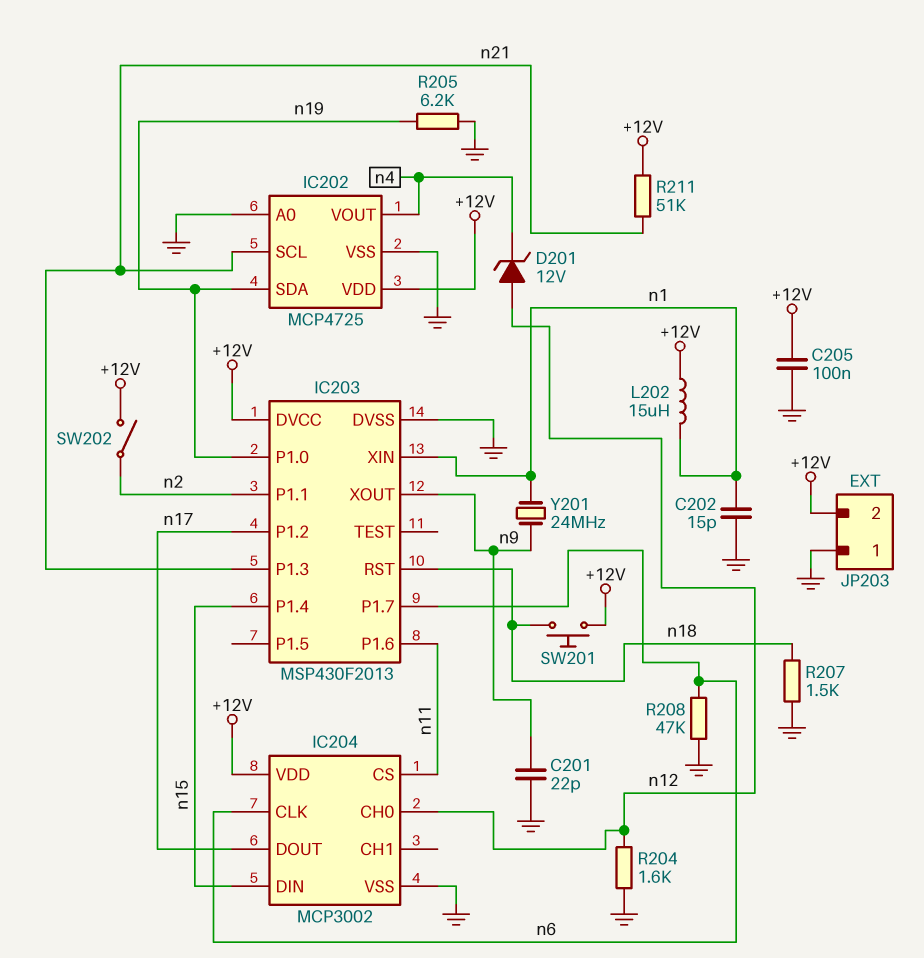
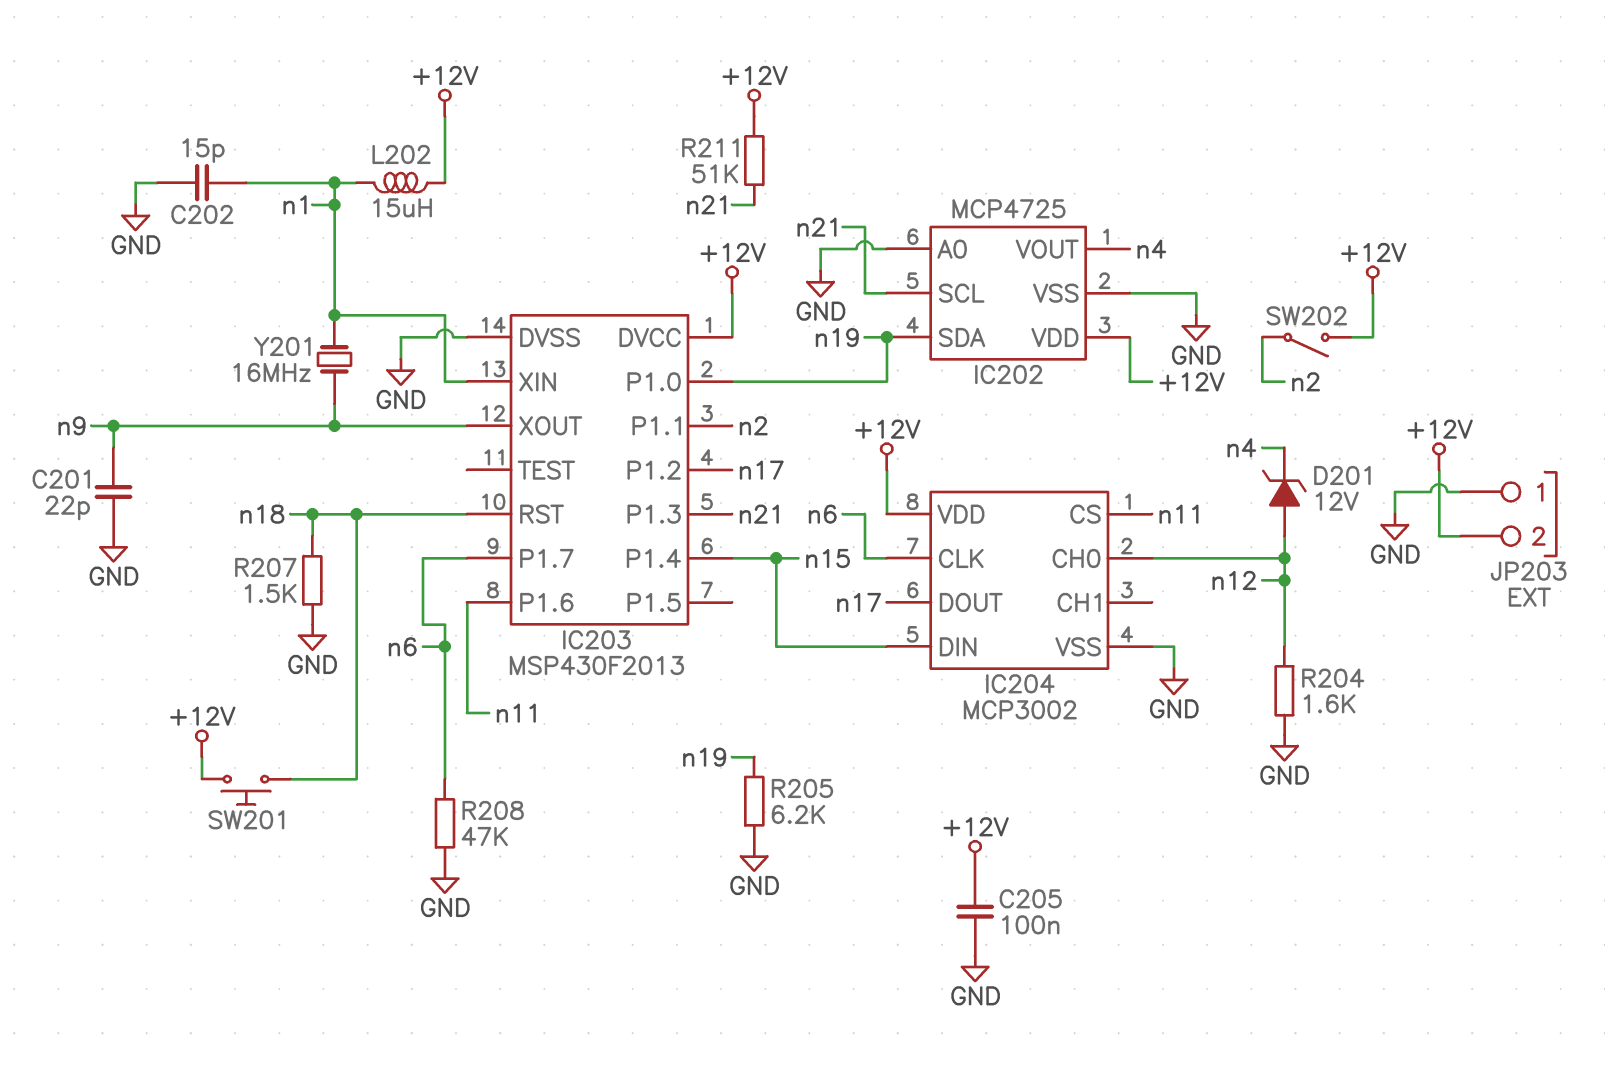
Y201: 24MHz (n1, n9) -> 16MHz (n1, n9)

